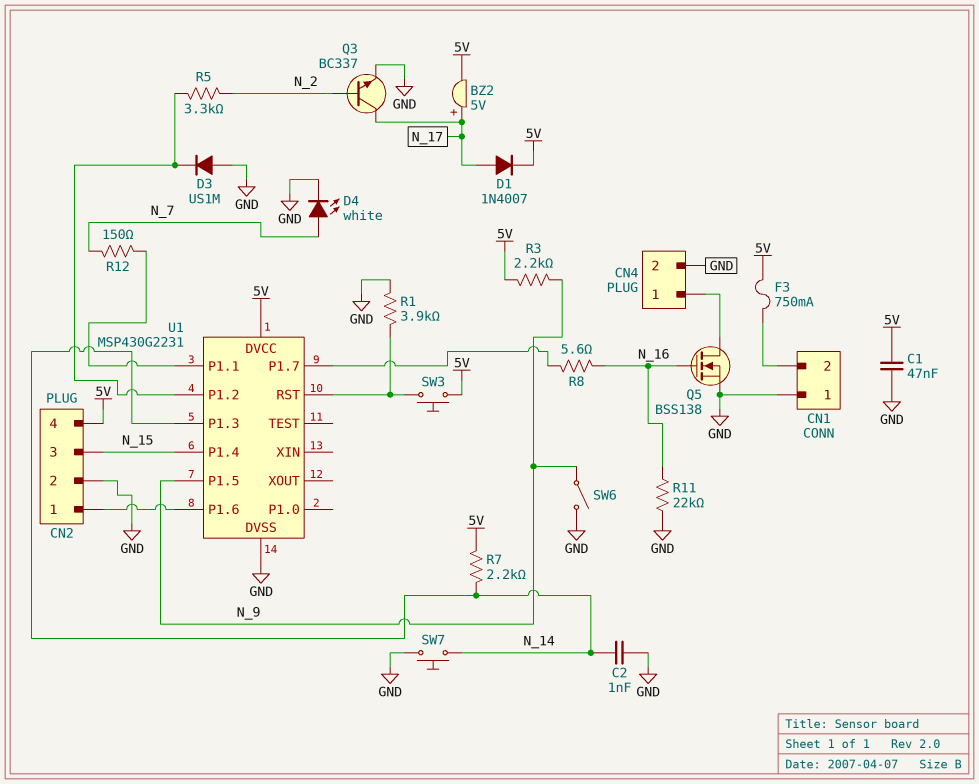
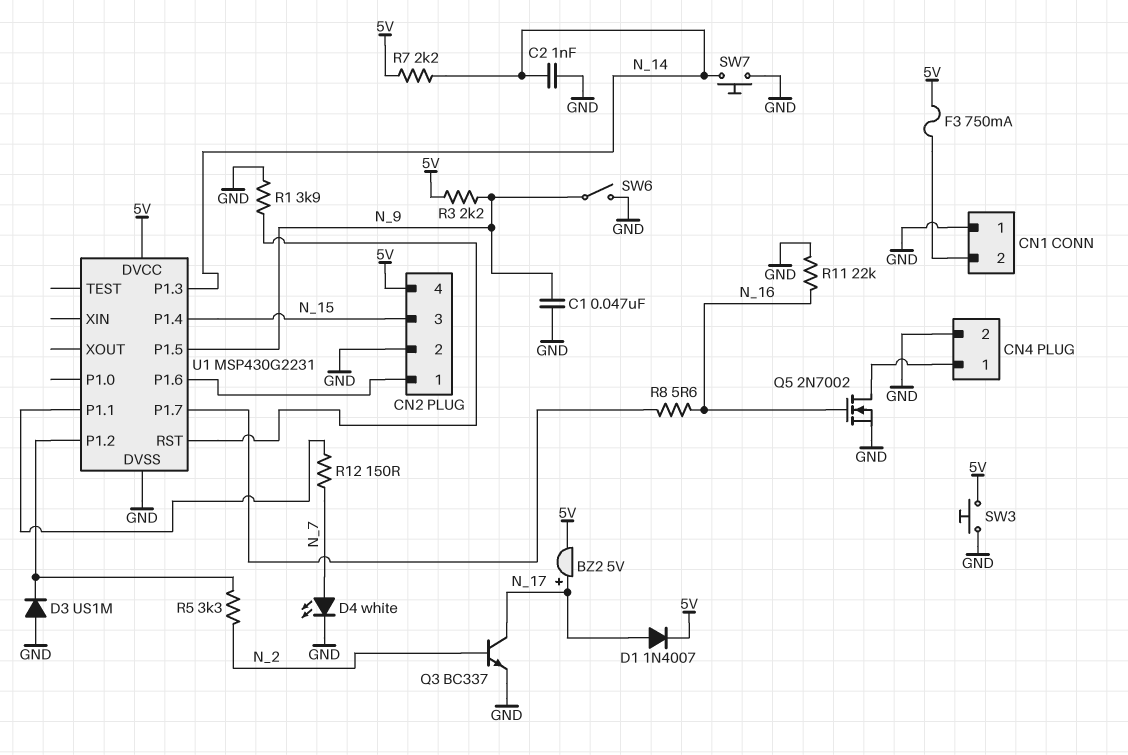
C1: 47nF (5V, GND) -> 47nF (GND, N_9)
Q5: NMOS BSS138 (G N_16, D CN4/1, S GND) -> NMOS 2N7002 (G N_16, D CN4/1, S GND)
SW3: button (5V, U1/RST) -> button (5V, GND)

